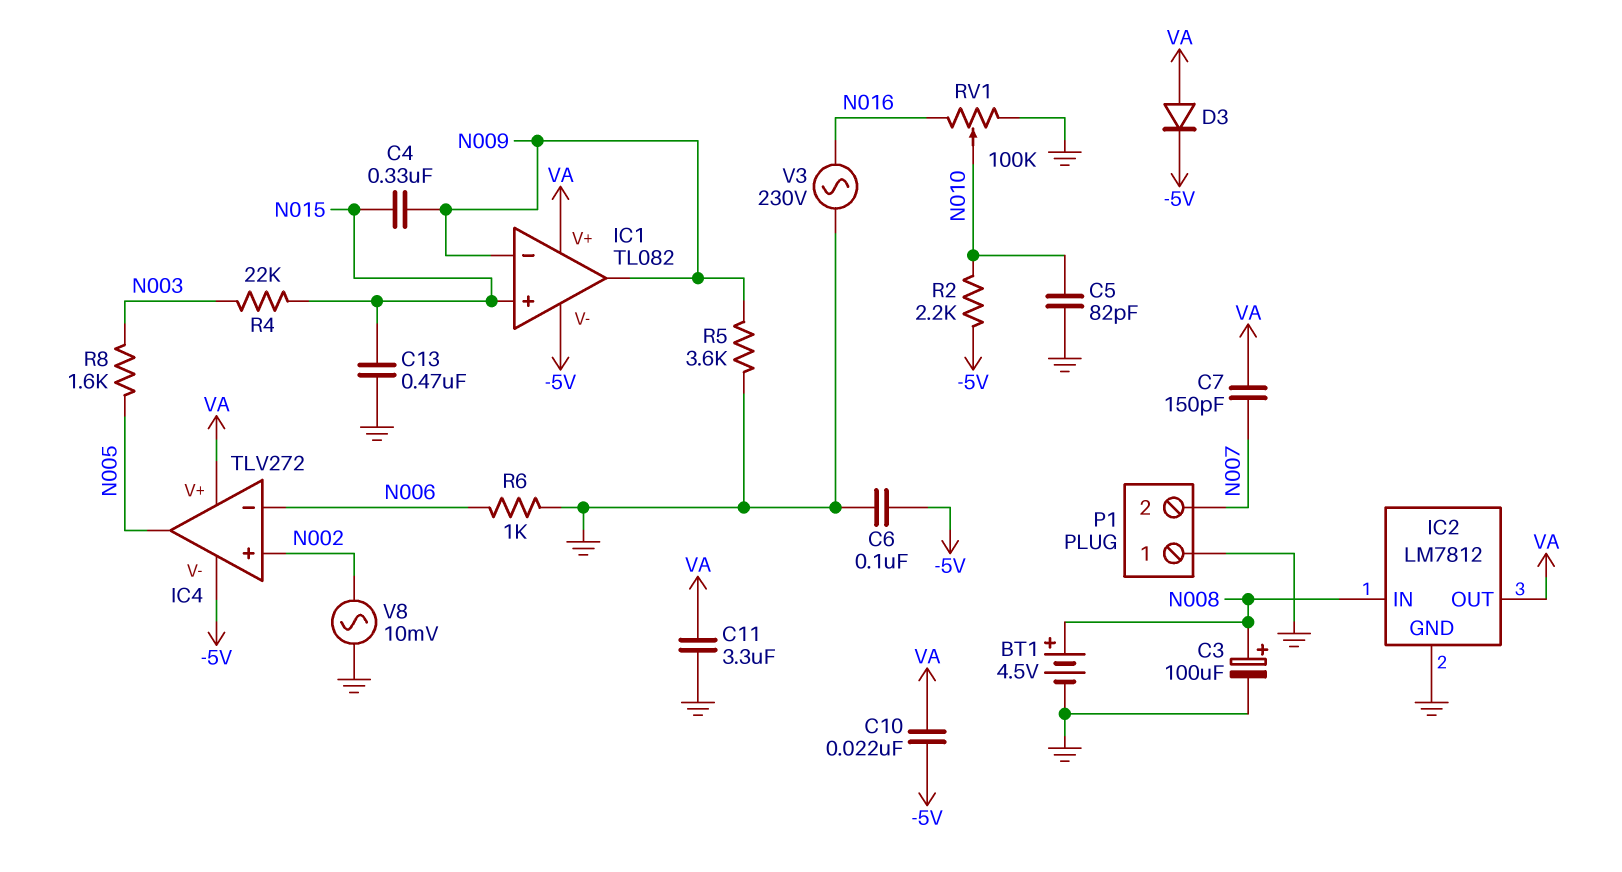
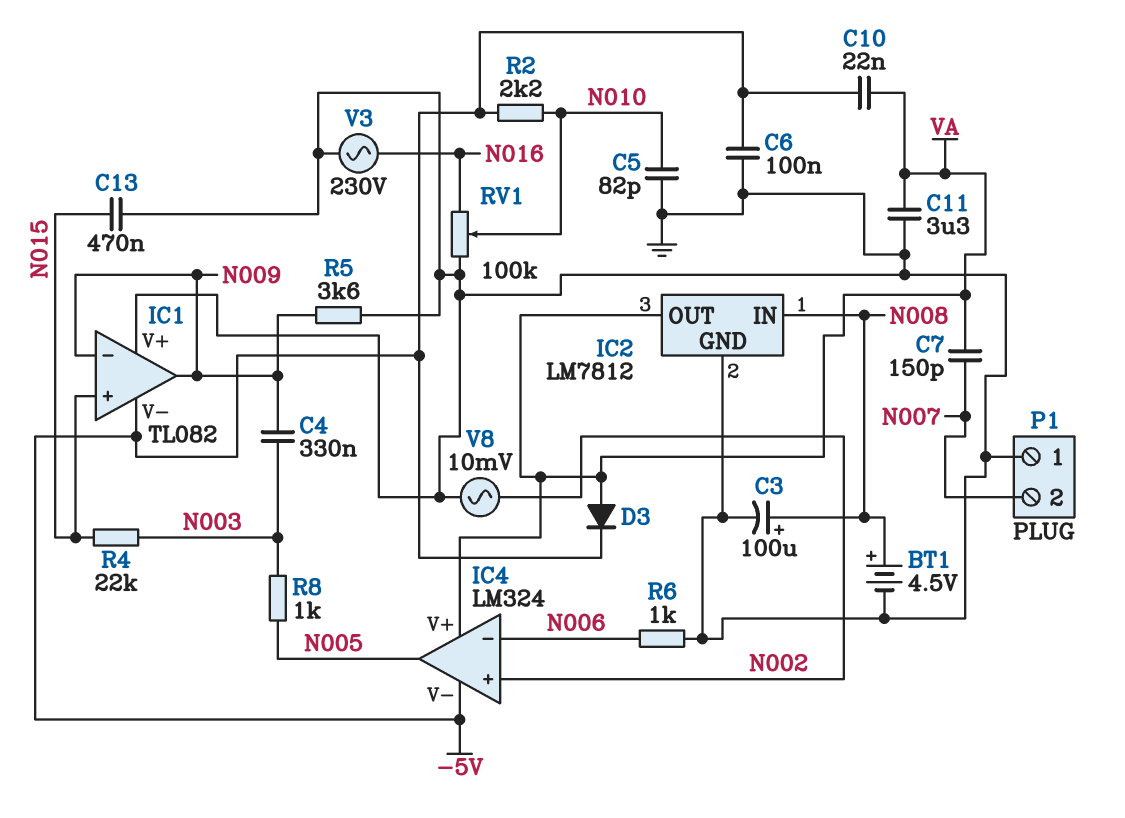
C4: 330nF (N009, N015) -> 330nF (N003, N009)
IC1 pin V+: VA -> GND
IC4: TLV272 -> LM324
R8: 1.6k (N003, N005) -> 1k (N003, N005)

